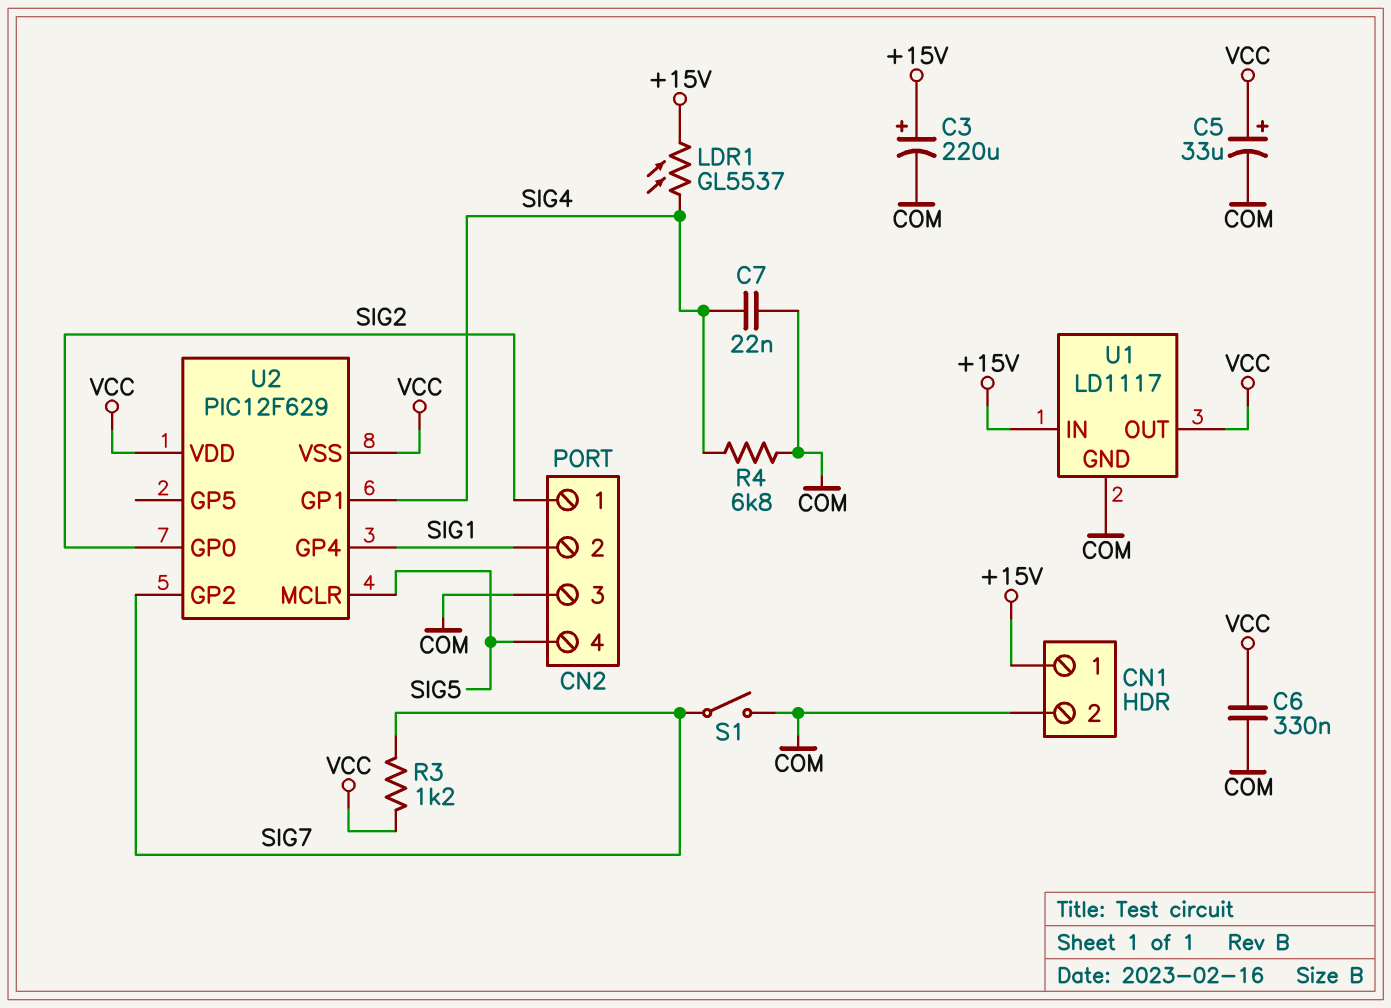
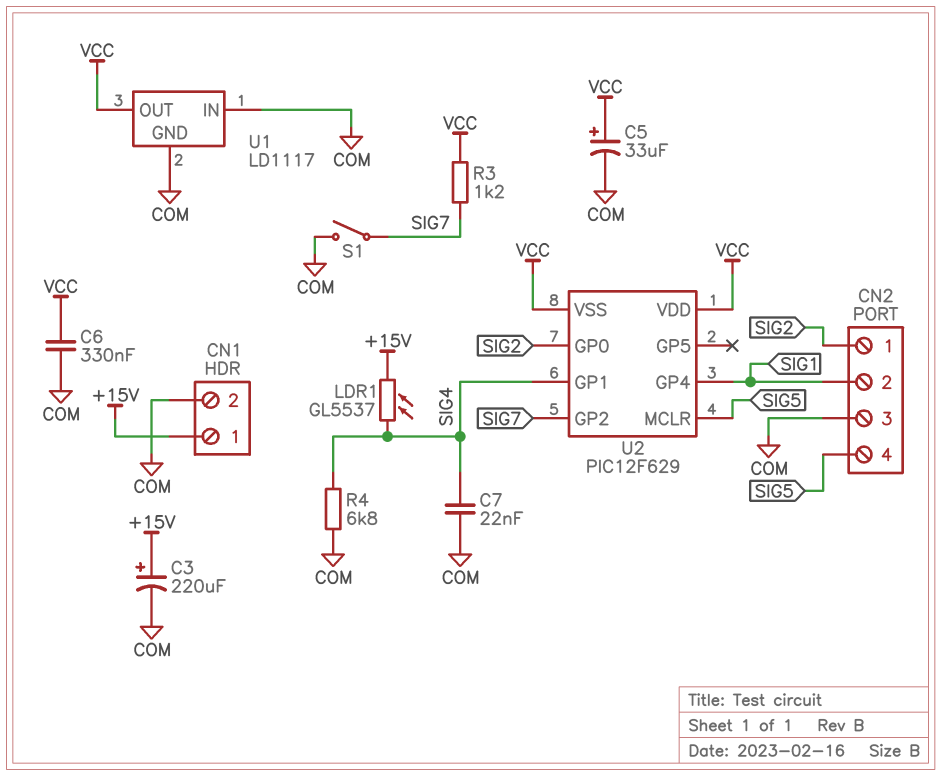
U1 pin IN: +15V -> COM

